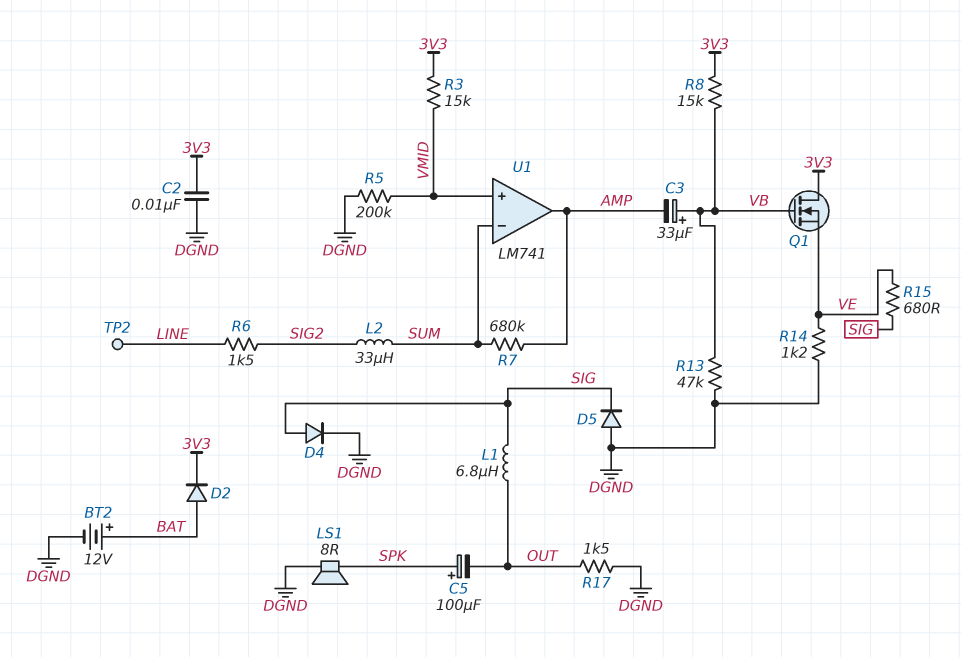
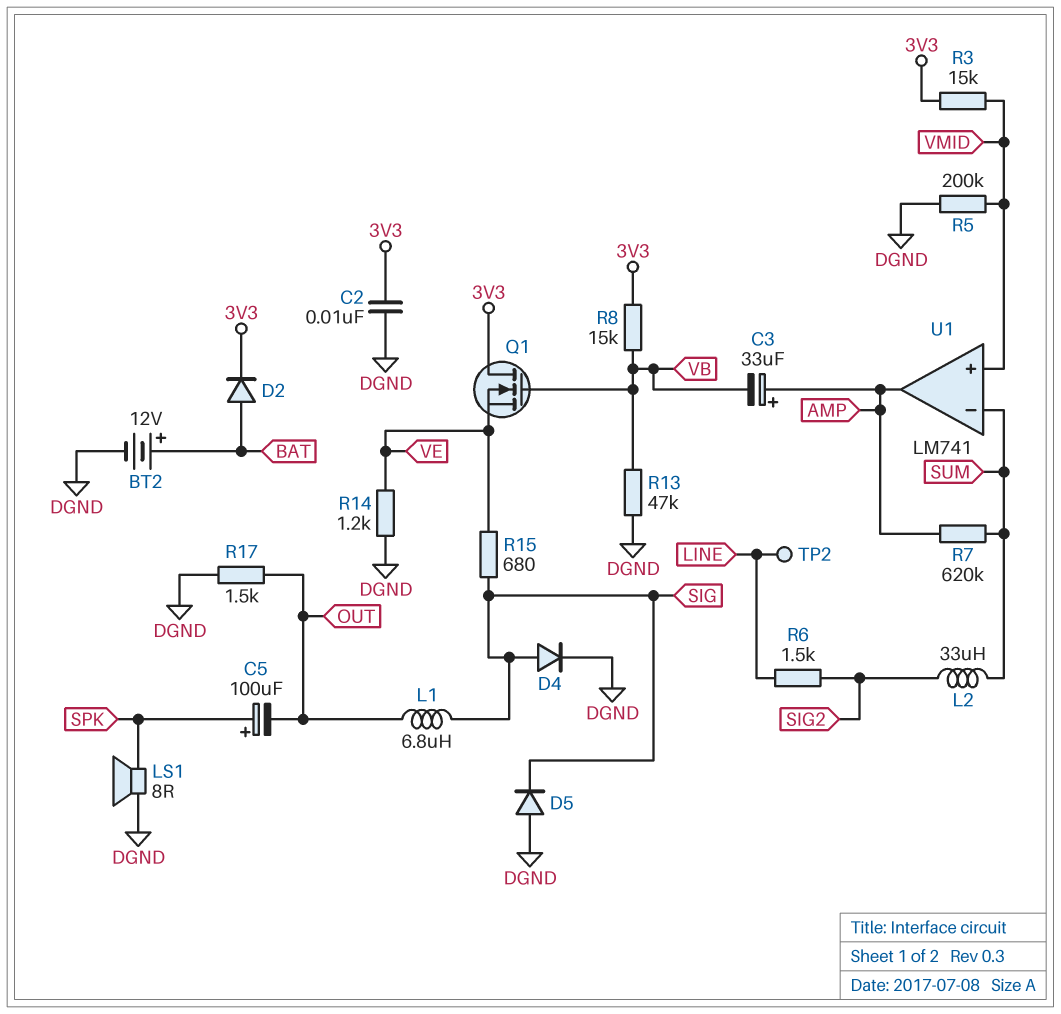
C3: 33uF (plus VB, minus AMP) -> 33uF (plus AMP, minus VB)
R7: 680k (AMP, SUM) -> 620k (AMP, SUM)

